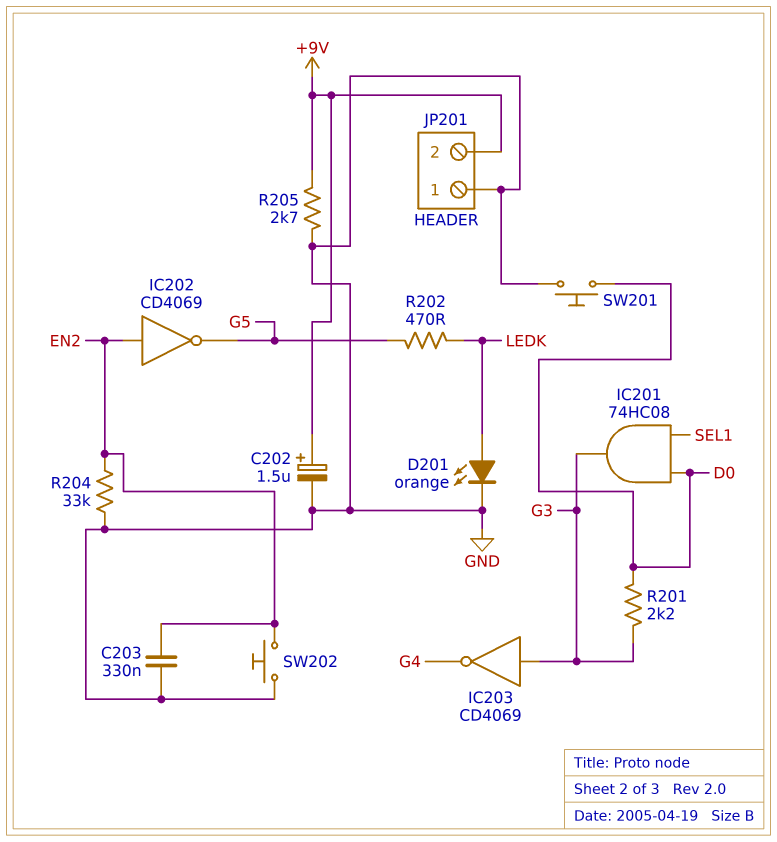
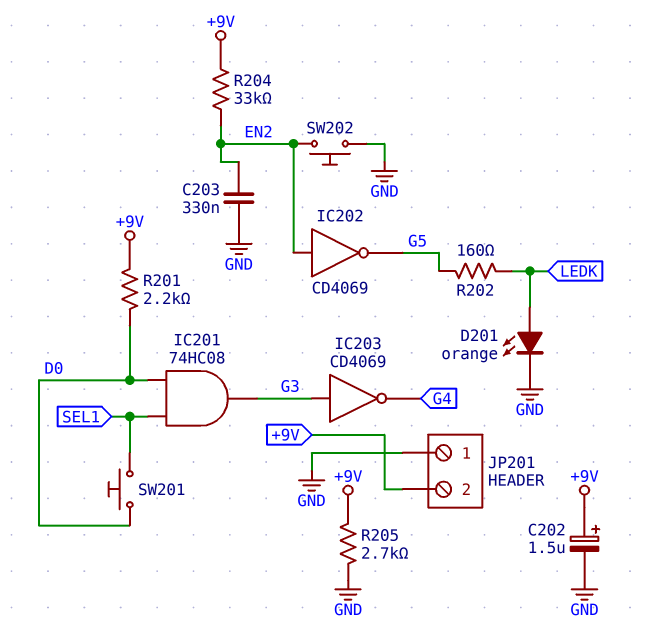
R201: 2.2k (D0, G3) -> 2.2k (+9V, D0)
R202: 470 (G5, LEDK) -> 160 (G5, LEDK)
R204: 33k (EN2, GND) -> 33k (+9V, EN2)
SW201: button (D0, GND) -> button (D0, SEL1)

